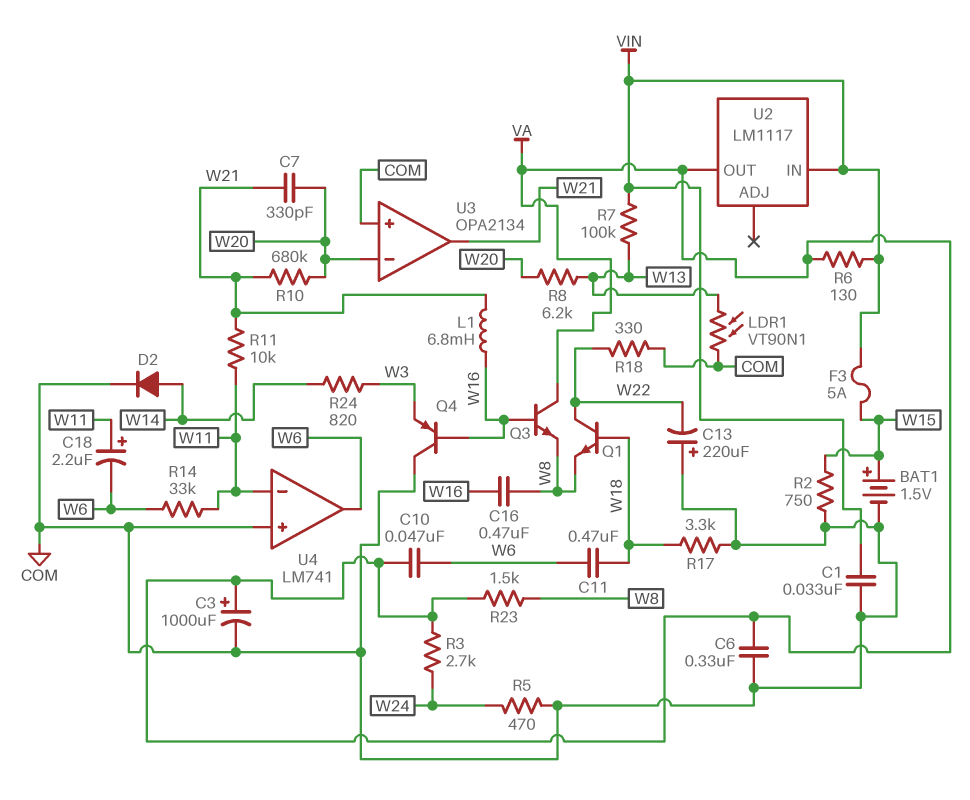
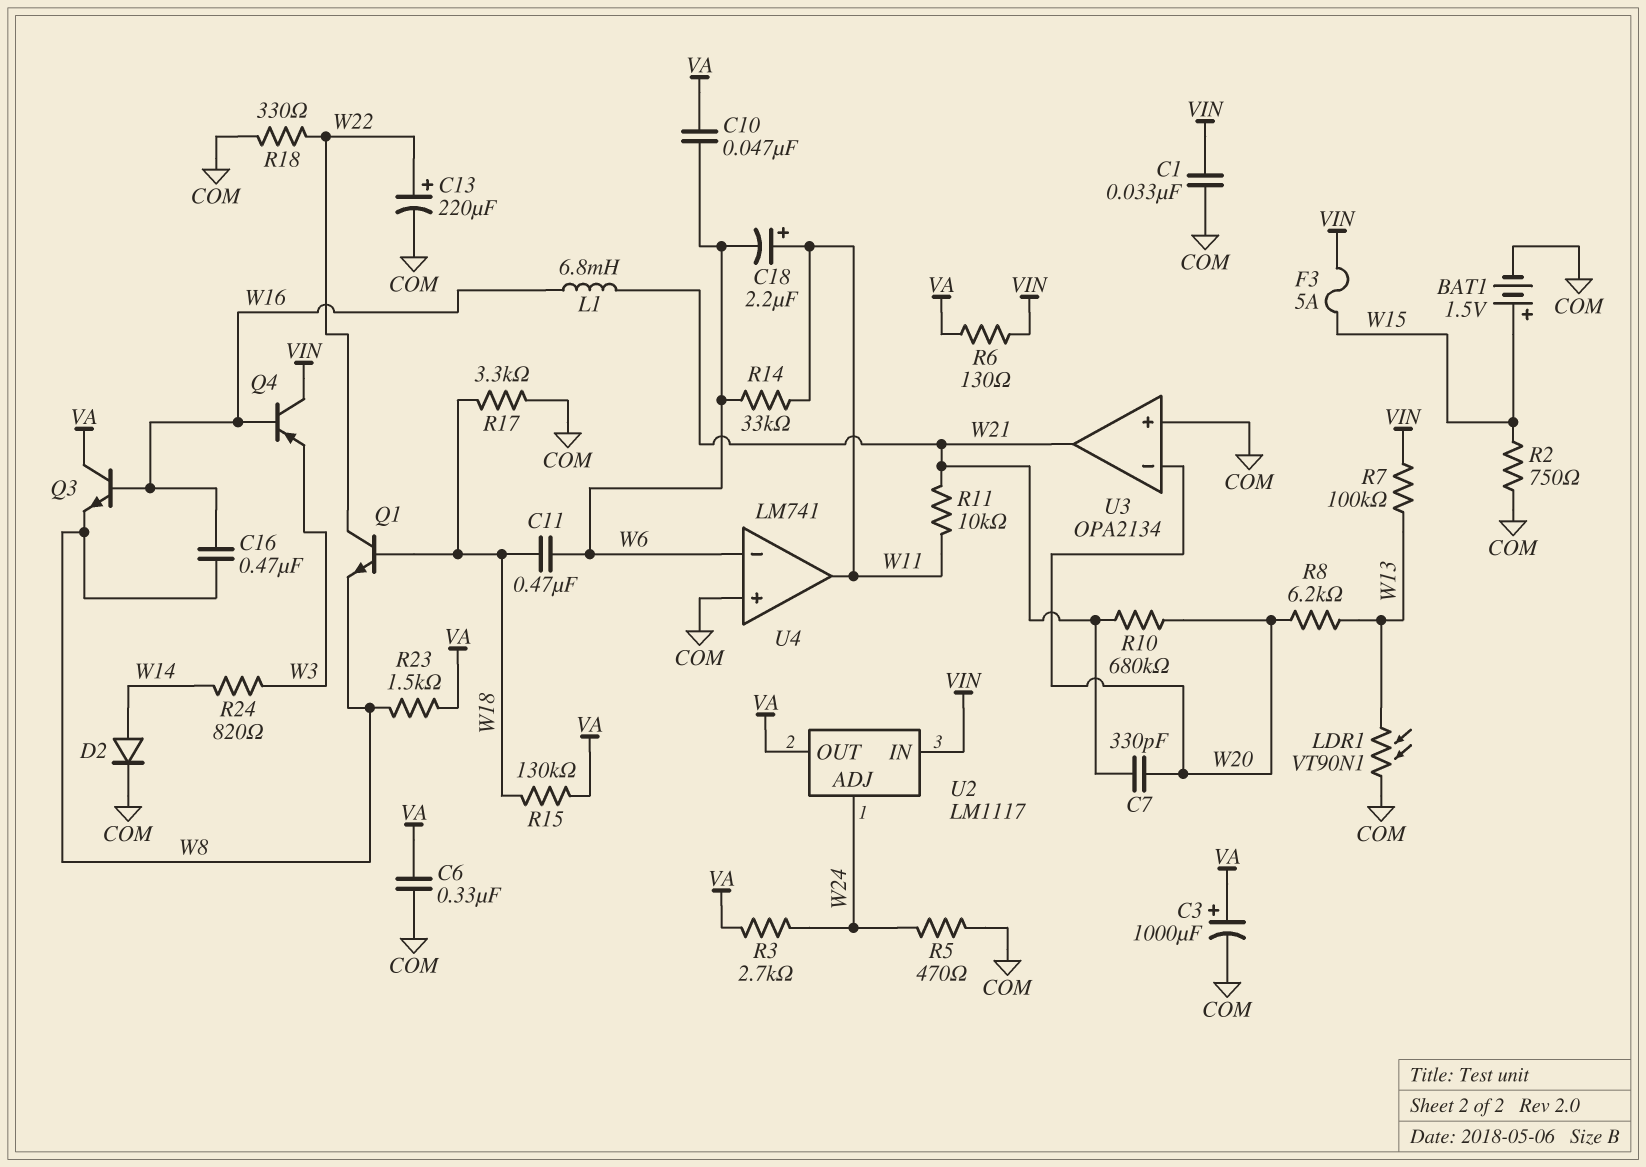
C13: 220uF (plus COM, minus W22) -> 220uF (plus W22, minus COM)
Q4: PNP (B W16, C COM, E W3) -> PNP (B W16, C VIN, E W3)
R15: none -> 130k (VA, W18)
U2 pin ADJ: none -> W24
U4 pin in-: W11 -> W6
U4 pin out: W6 -> W11

